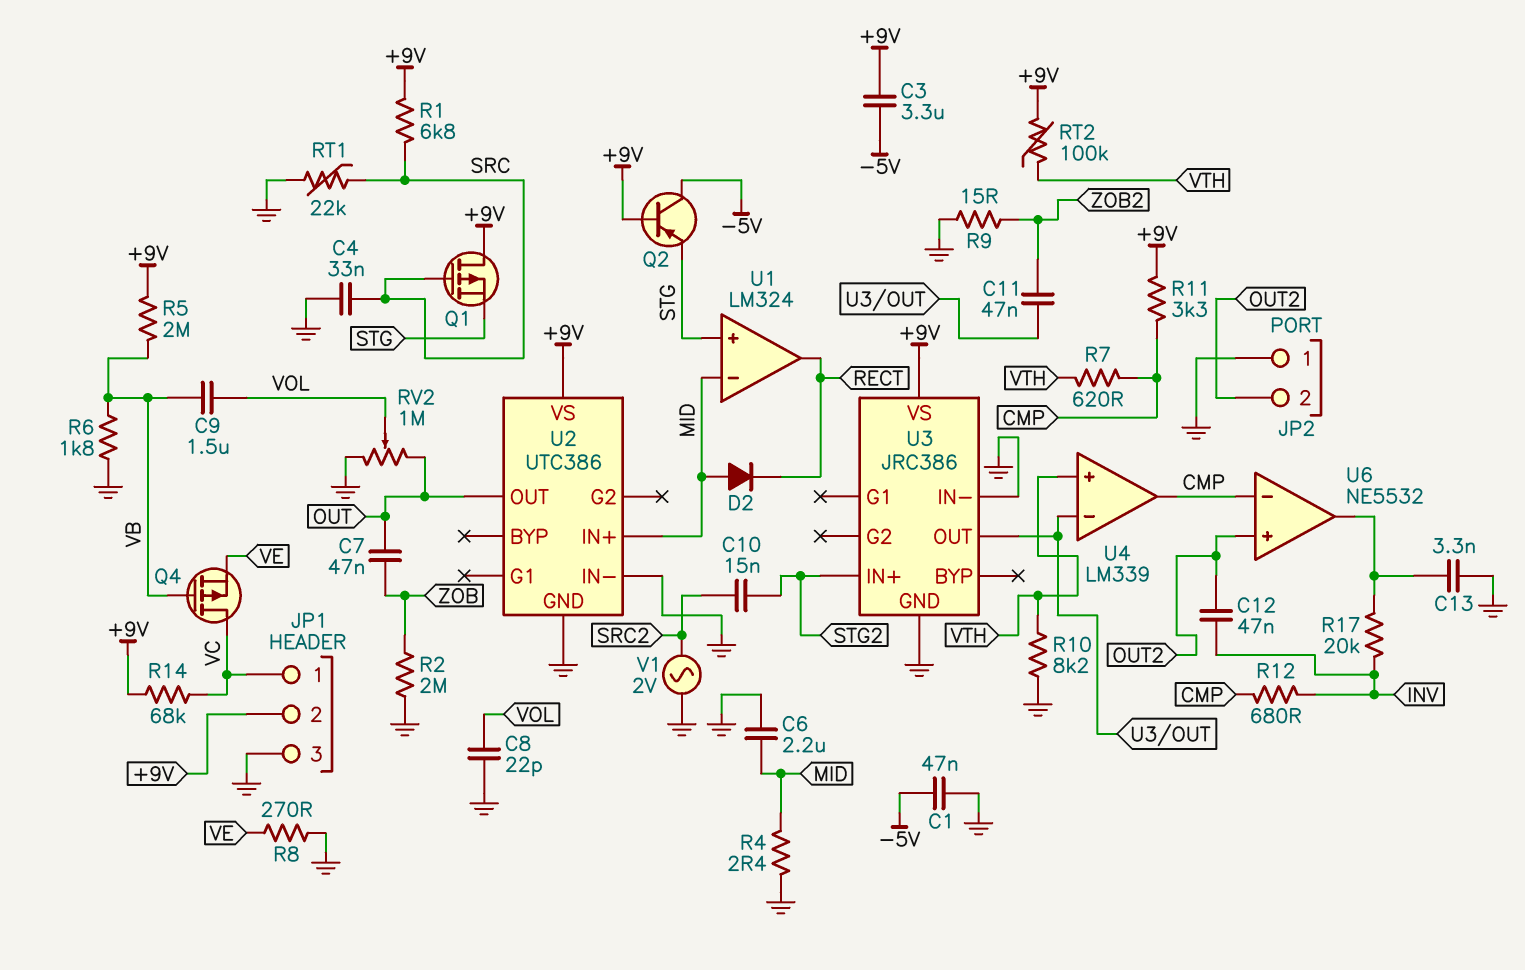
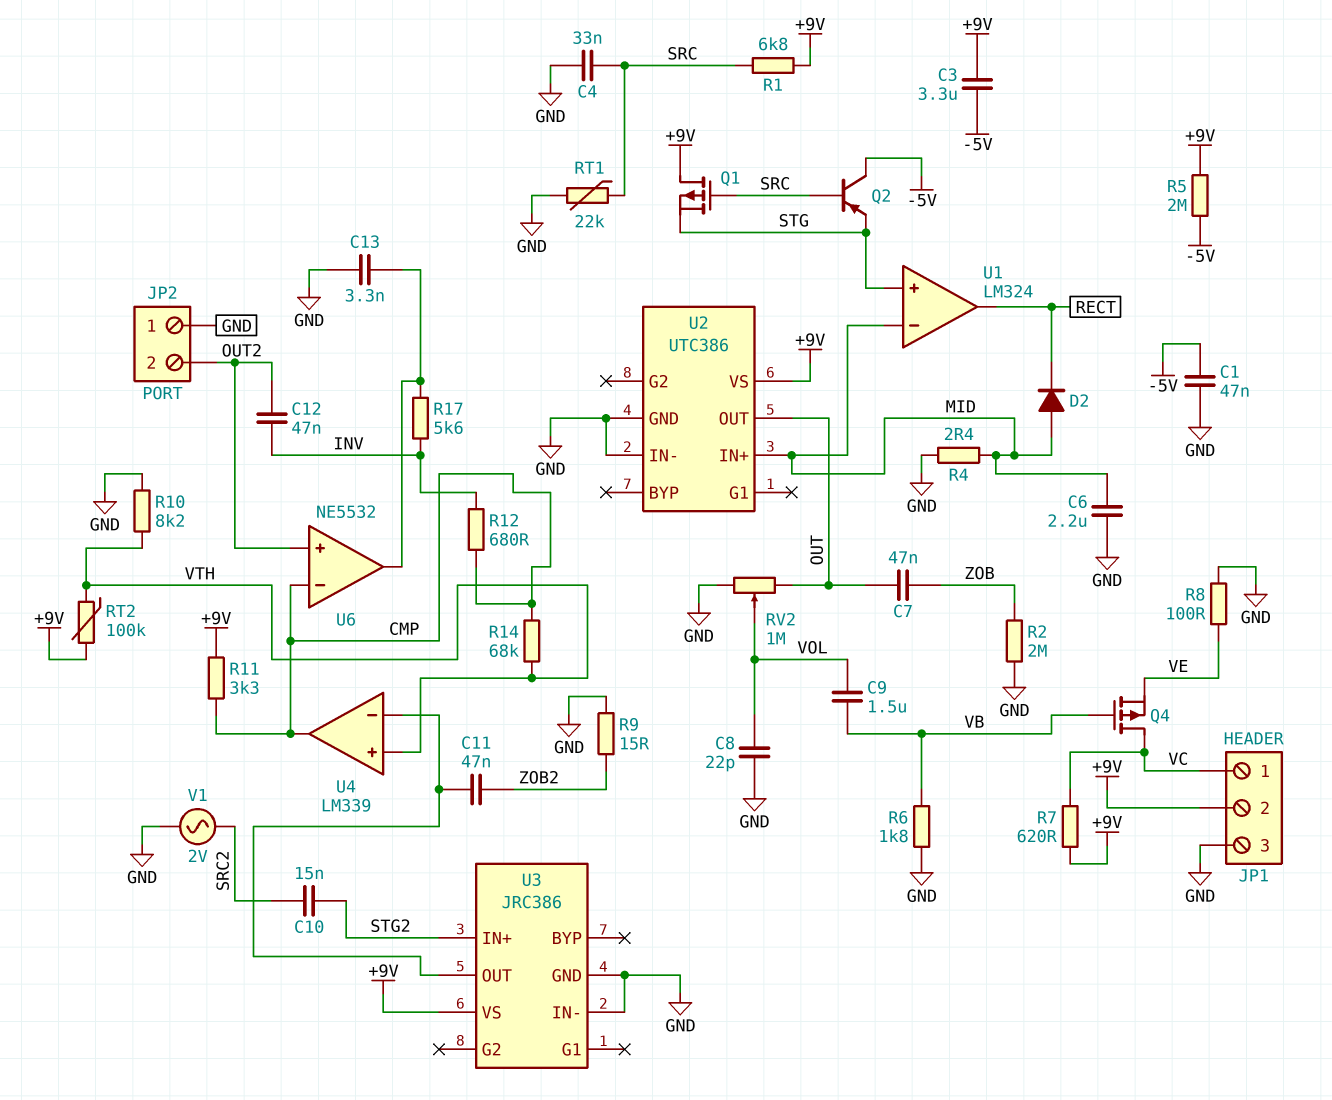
Q2: PNP (B +9V, C -5V, E STG) -> PNP (B SRC, C -5V, E STG)
R5: 2M (+9V, VB) -> 2M (+9V, -5V)
R7: 620 (CMP, VTH) -> 620 (+9V, VC)
R8: 270 (GND, VE) -> 100 (GND, VE)
R14: 68k (+9V, VC) -> 68k (CMP, VTH)
R17: 20k (INV, U6/out) -> 5.6k (INV, U6/out)

